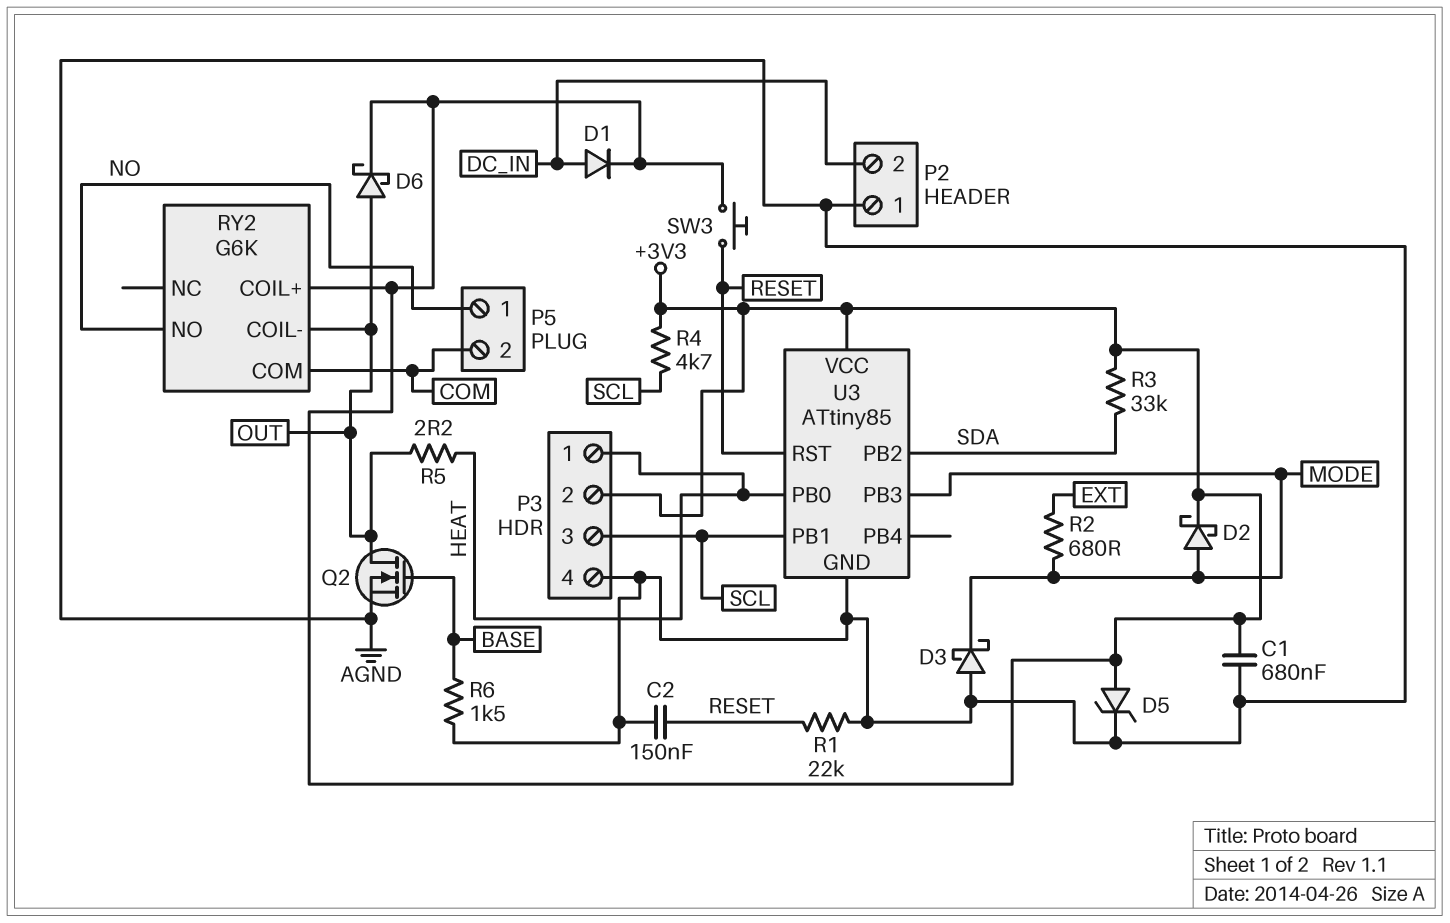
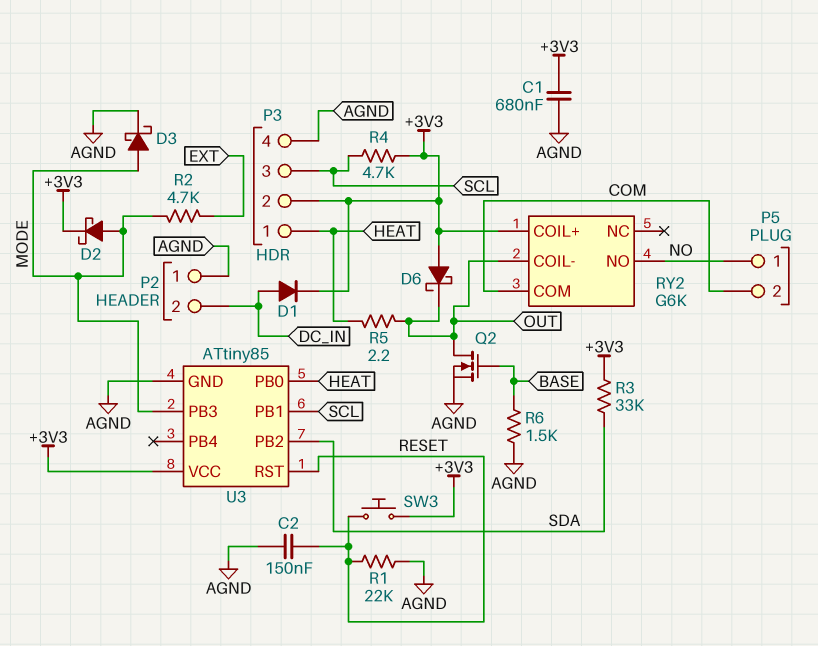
D3: schottky (A AGND, K MODE) -> schottky (A MODE, K AGND)
D5: zener (A +3V3, K AGND) -> none
D6: schottky (A OUT, K +3V3) -> schottky (A +3V3, K OUT)
R2: 680 (EXT, MODE) -> 4.7k (EXT, MODE)

